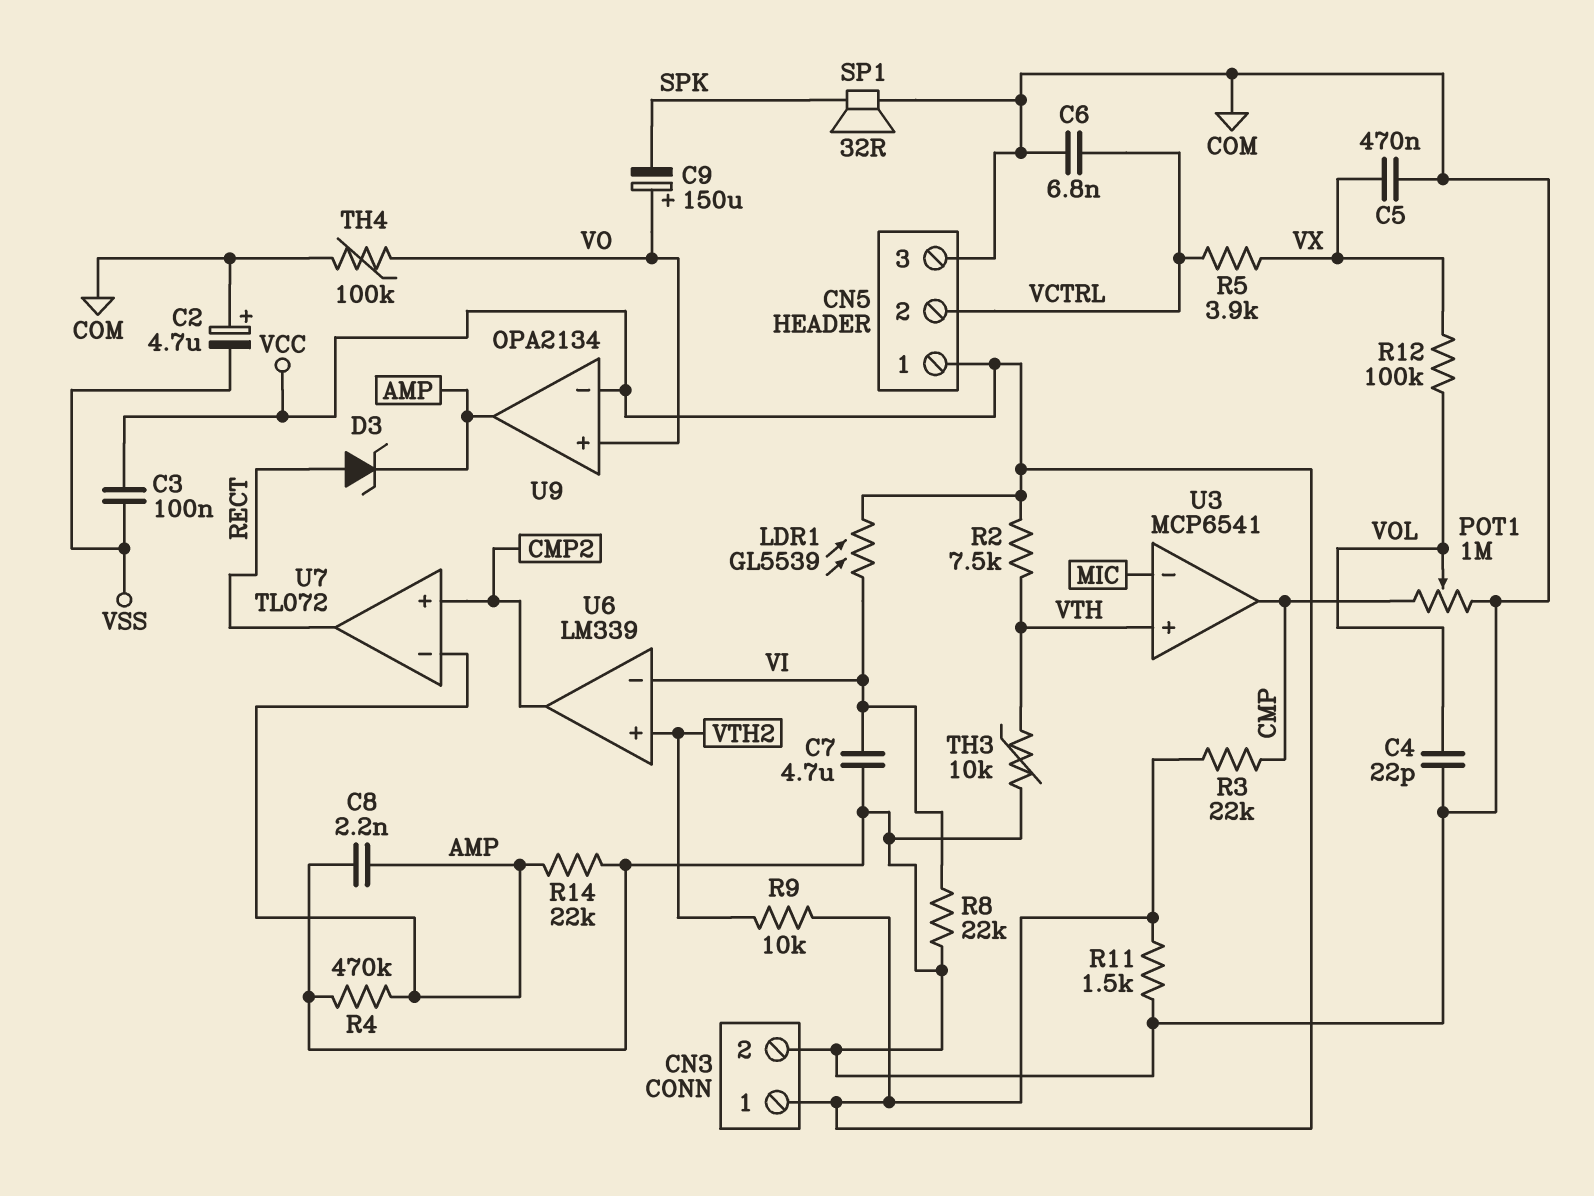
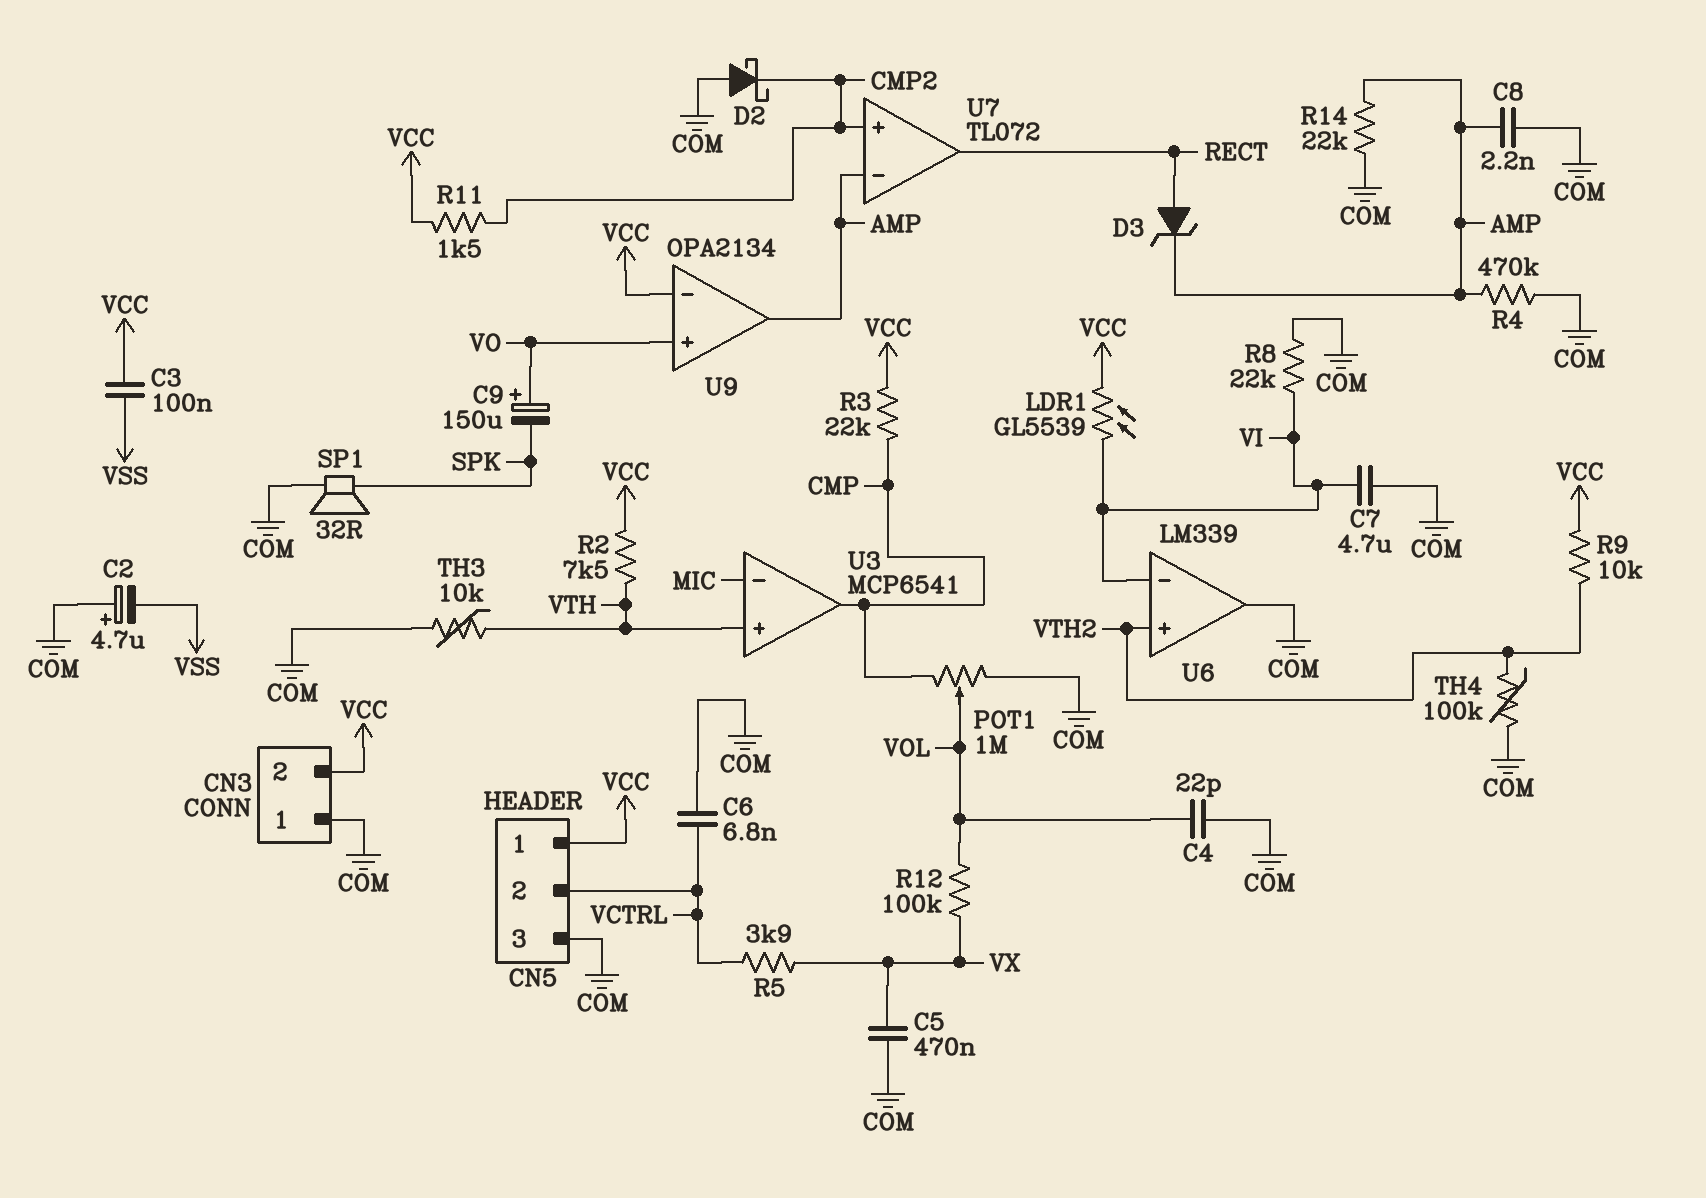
CN3 pin 1: VCC -> COM
CN3 pin 2: COM -> VCC
D2: none -> schottky (A COM, K CMP2)
R11: 1.5k (COM, VCC) -> 1.5k (CMP2, VCC)
TH4: 100k (COM, VO) -> 100k (COM, VTH2)
U6 pin out: CMP2 -> COM

